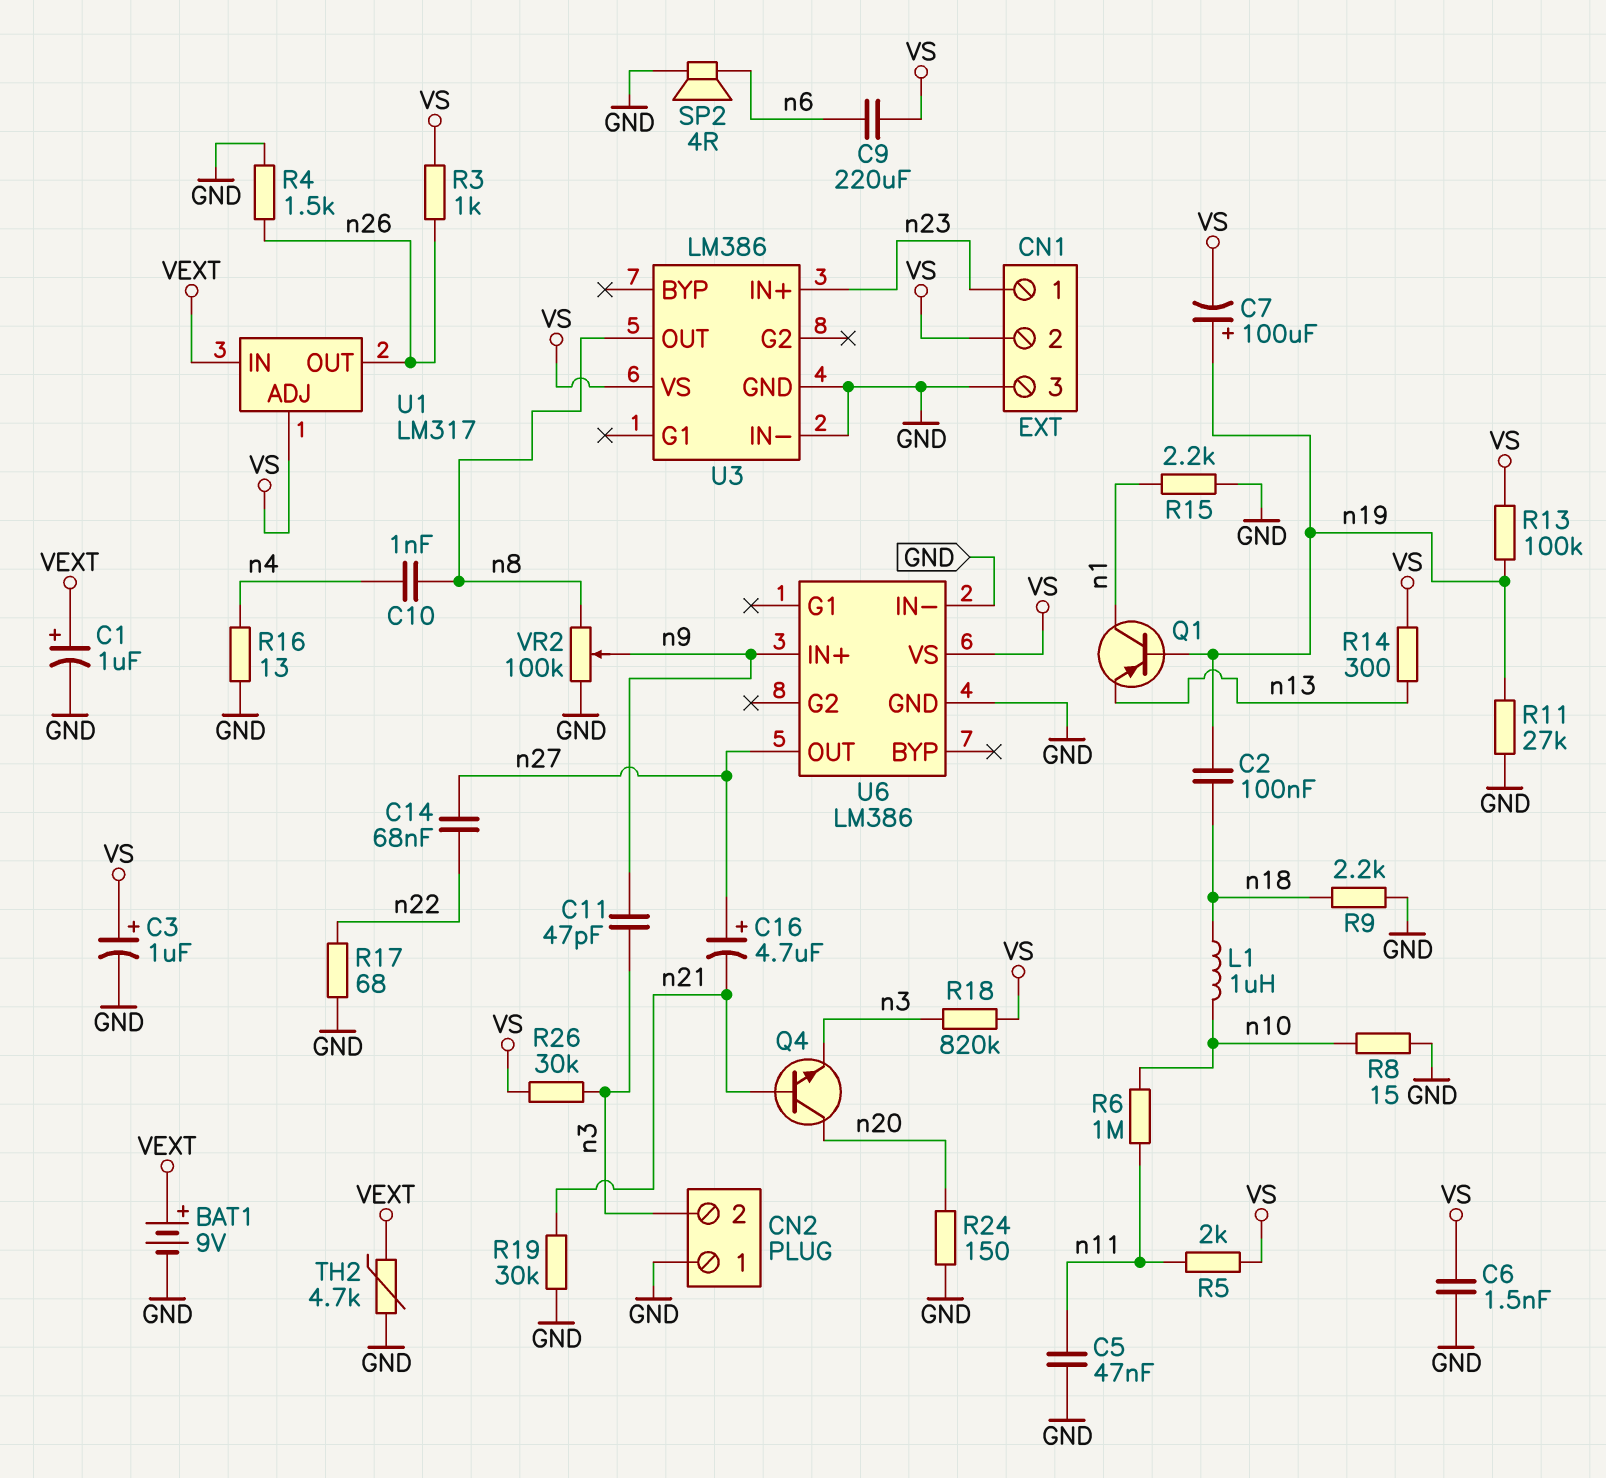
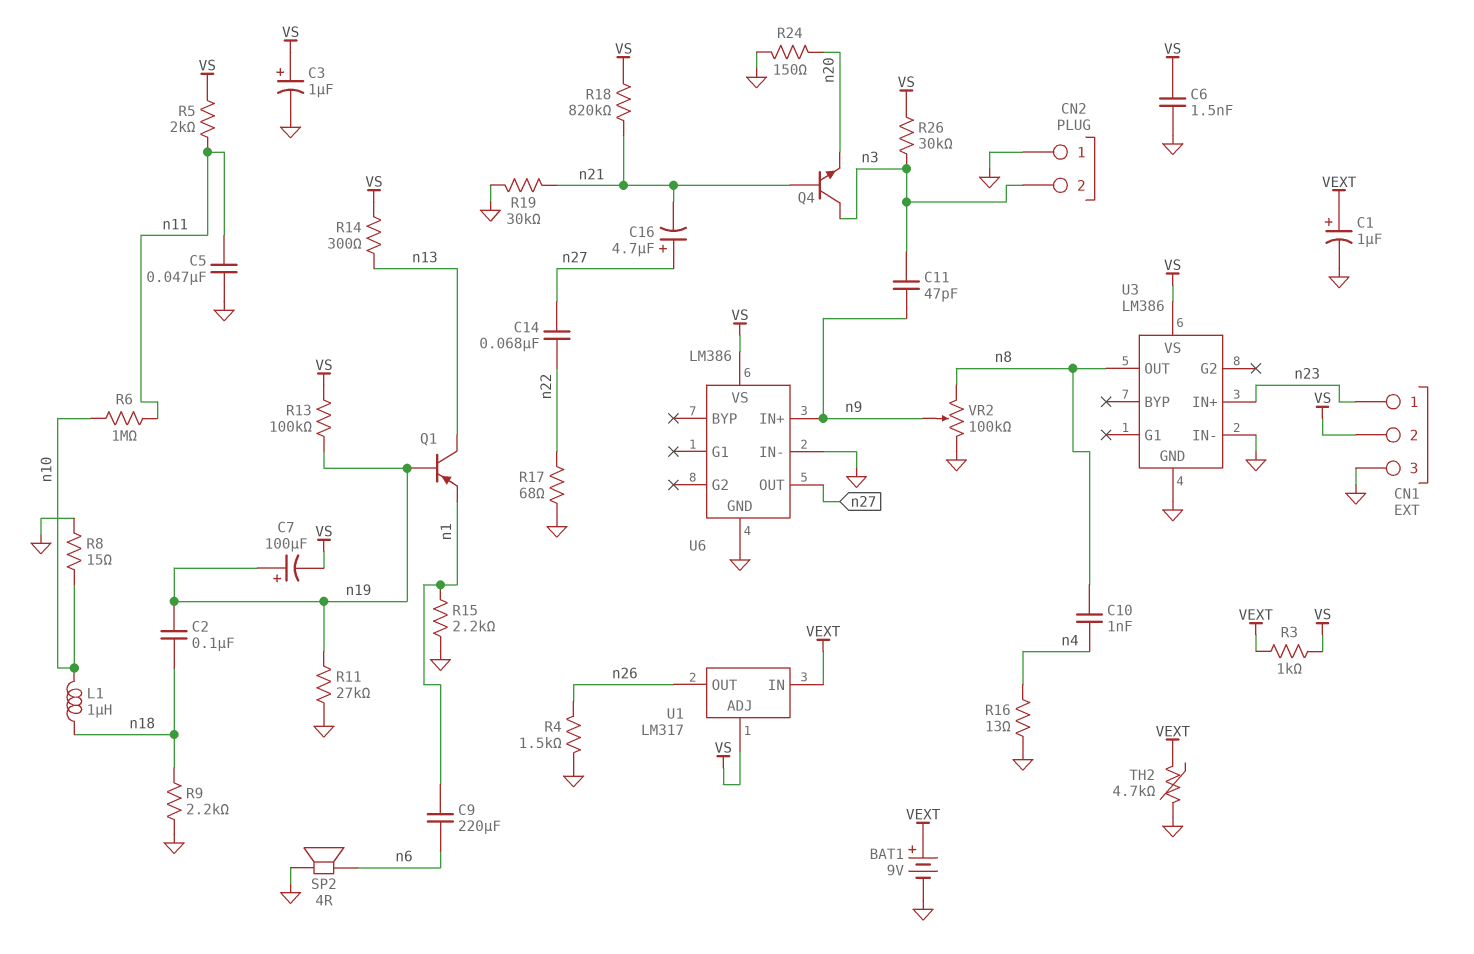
C9: 220uF (VS, n6) -> 220uF (n1, n6)
Q1: PNP (B n19, C n1, E n13) -> PNP (B n19, C n13, E n1)
Q4: NPN (B n21, C n20, E n3) -> NPN (B n21, C n3, E n20)
R3: 1k (VS, n26) -> 1k (VEXT, VS)
R18: 820k (VS, n3) -> 820k (VS, n21)

